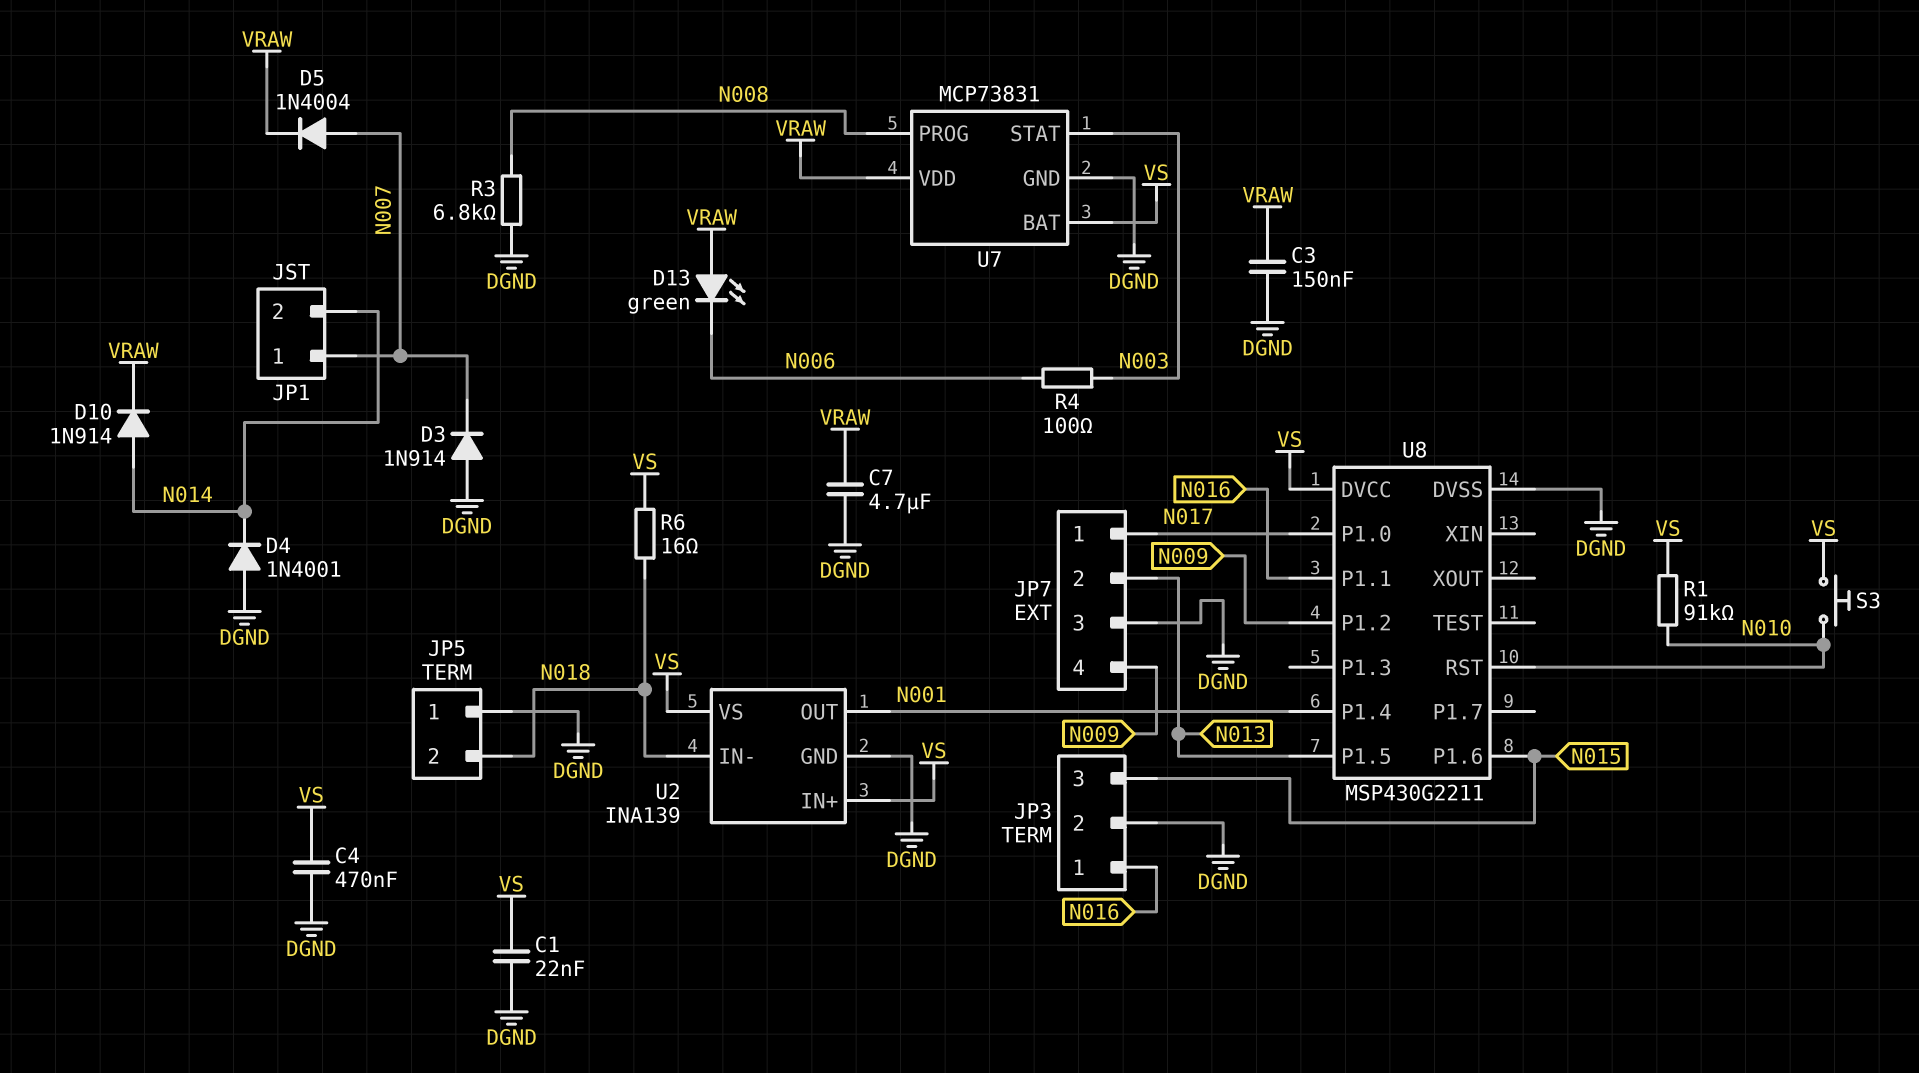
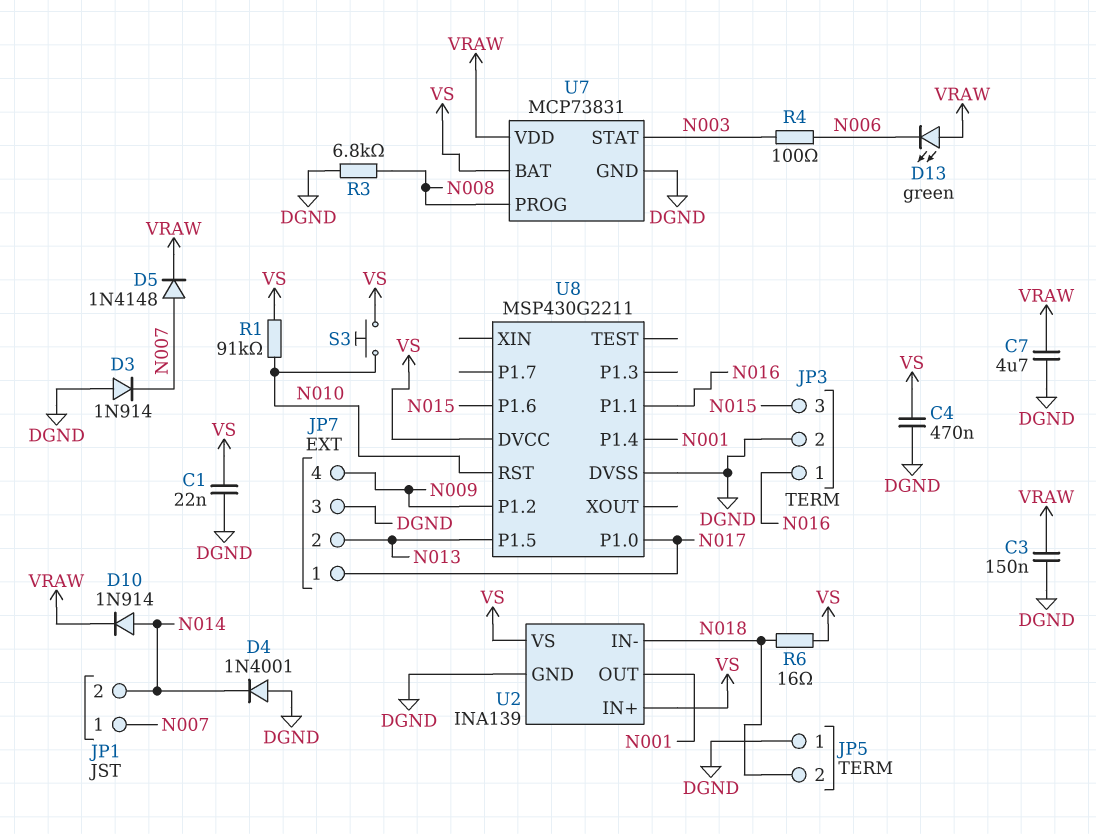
D5: diode 1N4004 (A N007, K VRAW) -> diode 1N4148 (A N007, K VRAW)

